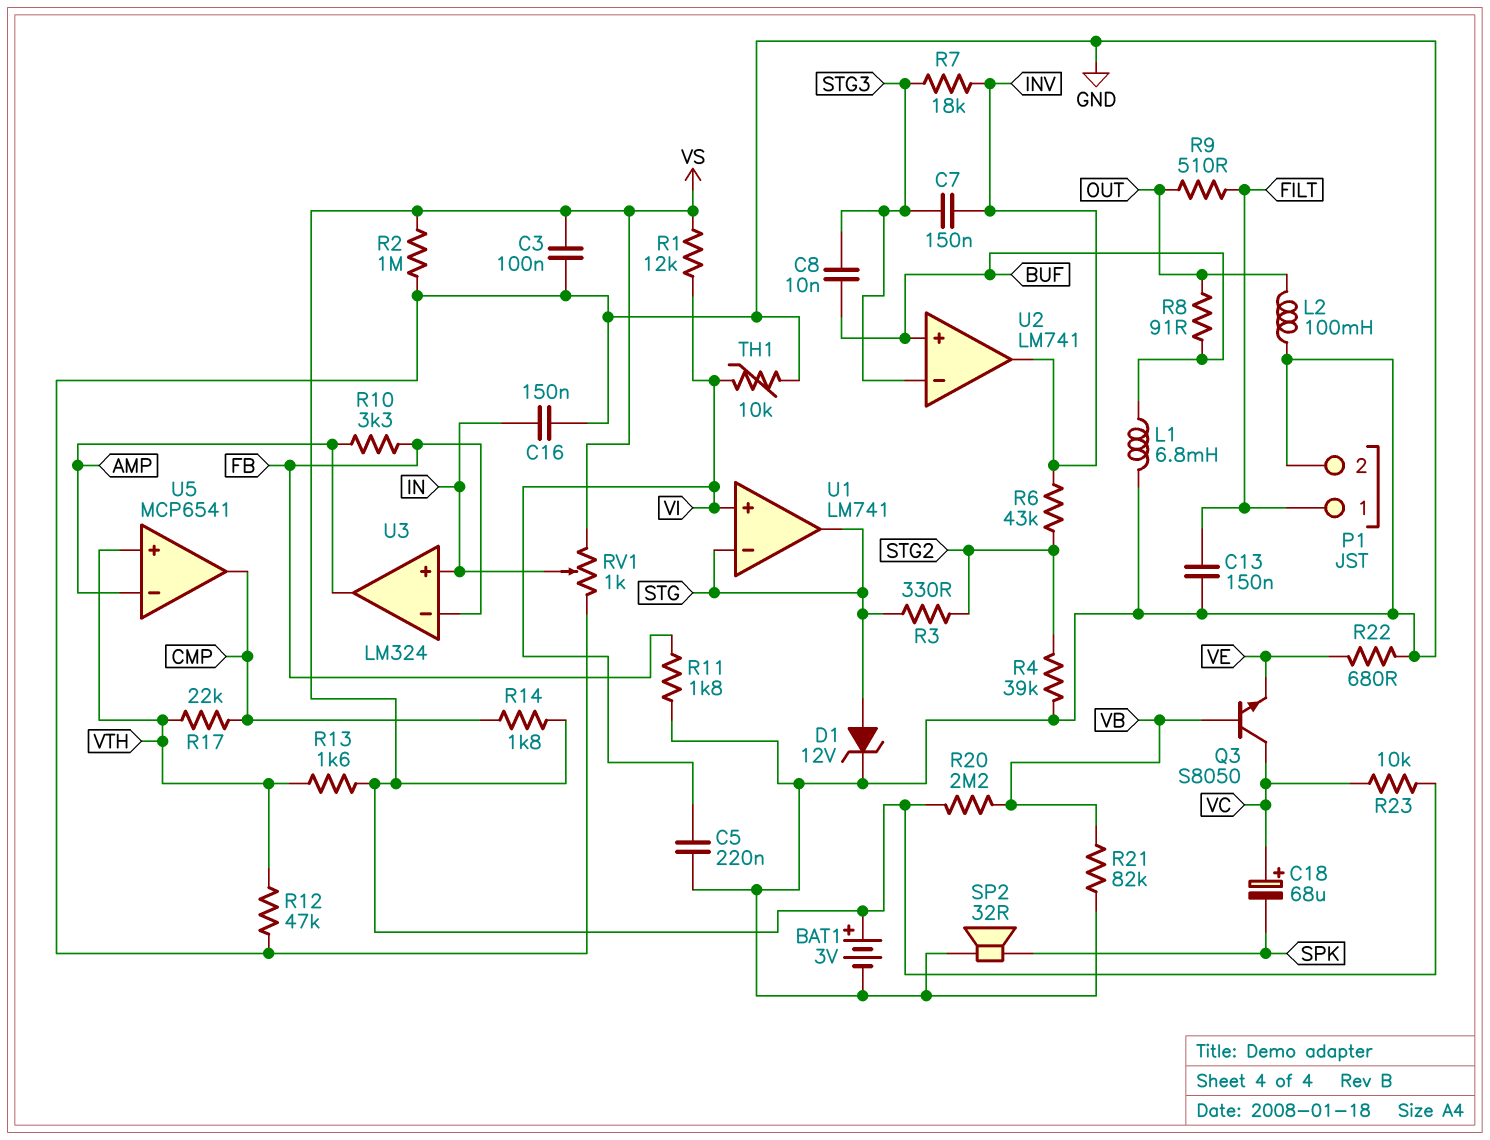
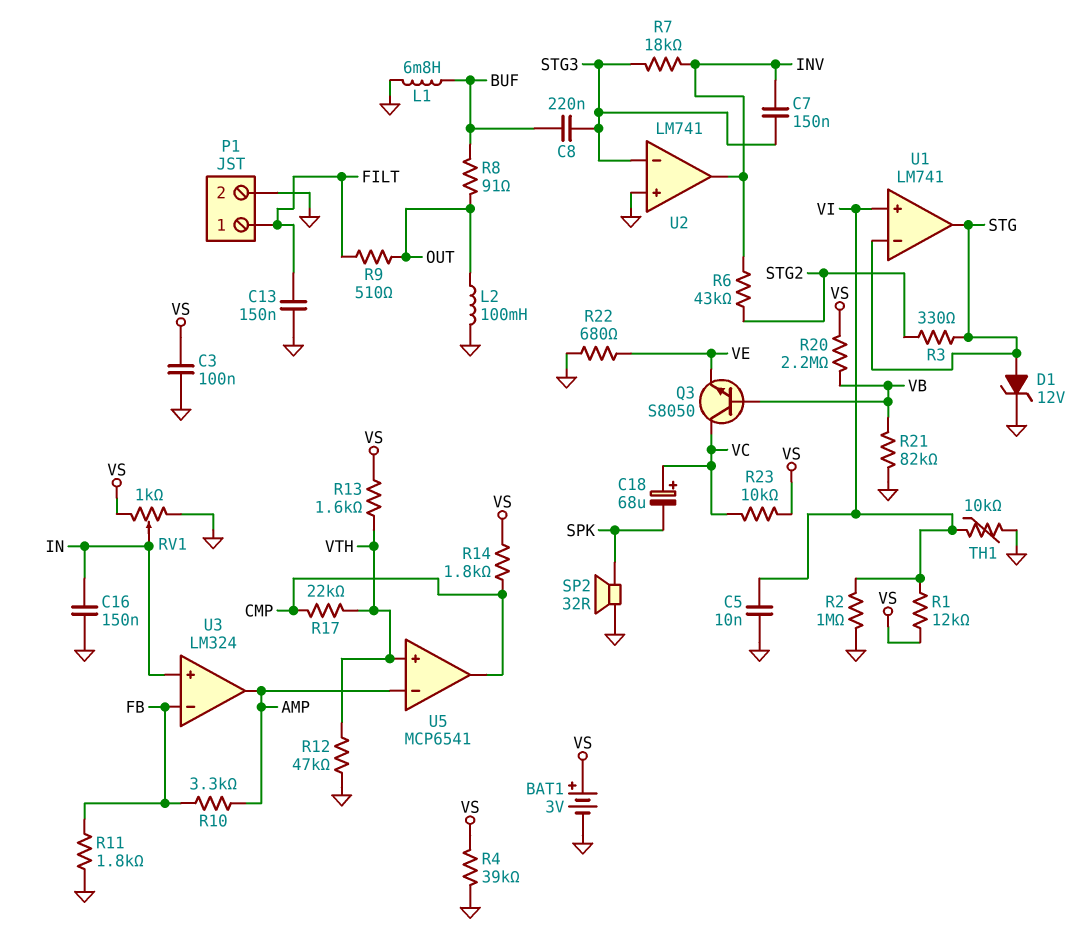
C5: 220nF (GND, VI) -> 10nF (GND, VI)
C8: 10nF (BUF, STG3) -> 220nF (BUF, STG3)
R2: 1M (GND, VS) -> 1M (GND, VI)
R4: 39k (GND, STG2) -> 39k (GND, VS)
U2 pin in+: BUF -> GND

